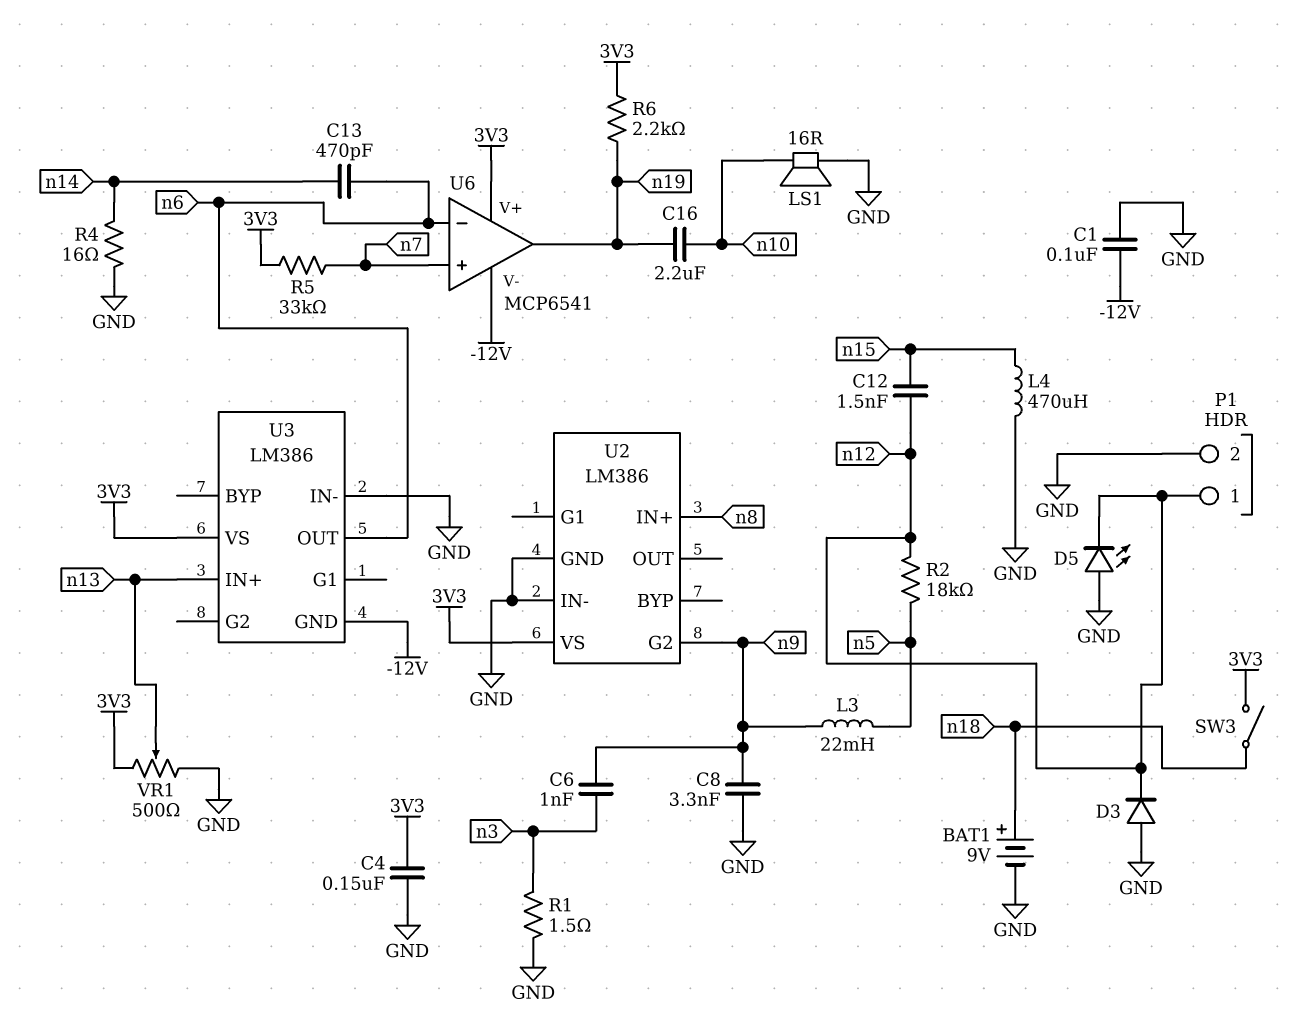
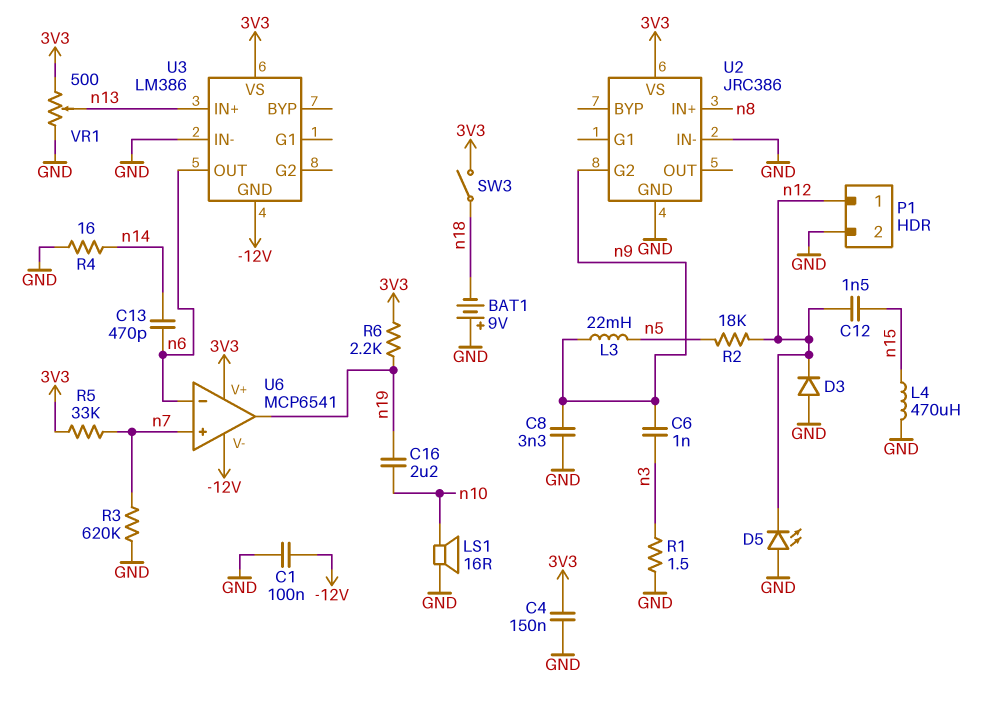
BAT1: 9V (plus n18, minus GND) -> 9V (plus GND, minus n18)
R3: none -> 620k (GND, n7)
U2: LM386 -> JRC386

